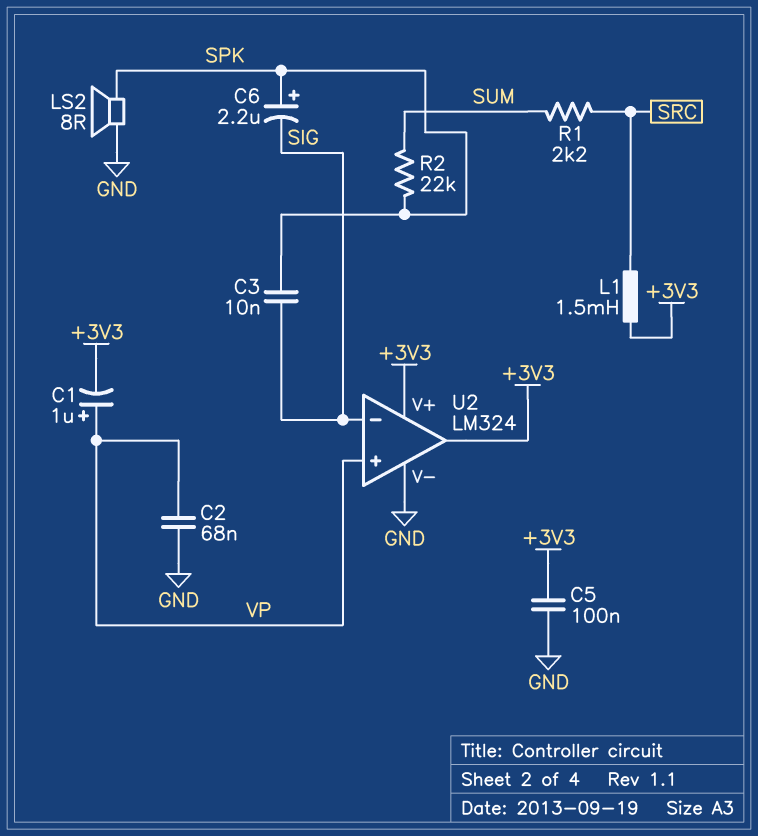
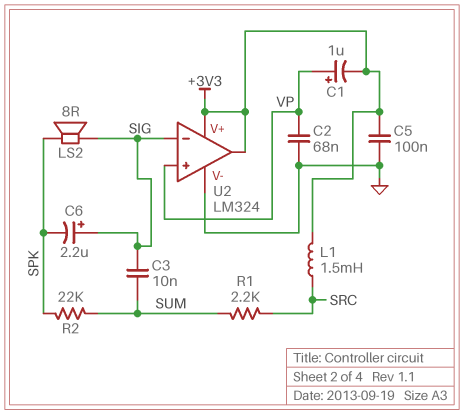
C3: 10nF (SIG, SPK) -> 10nF (SIG, SUM)
C6: 2.2uF (plus SPK, minus SIG) -> 2.2uF (plus SIG, minus SPK)
LS2: speaker 8R (GND, SPK) -> speaker 8R (SIG, SPK)

